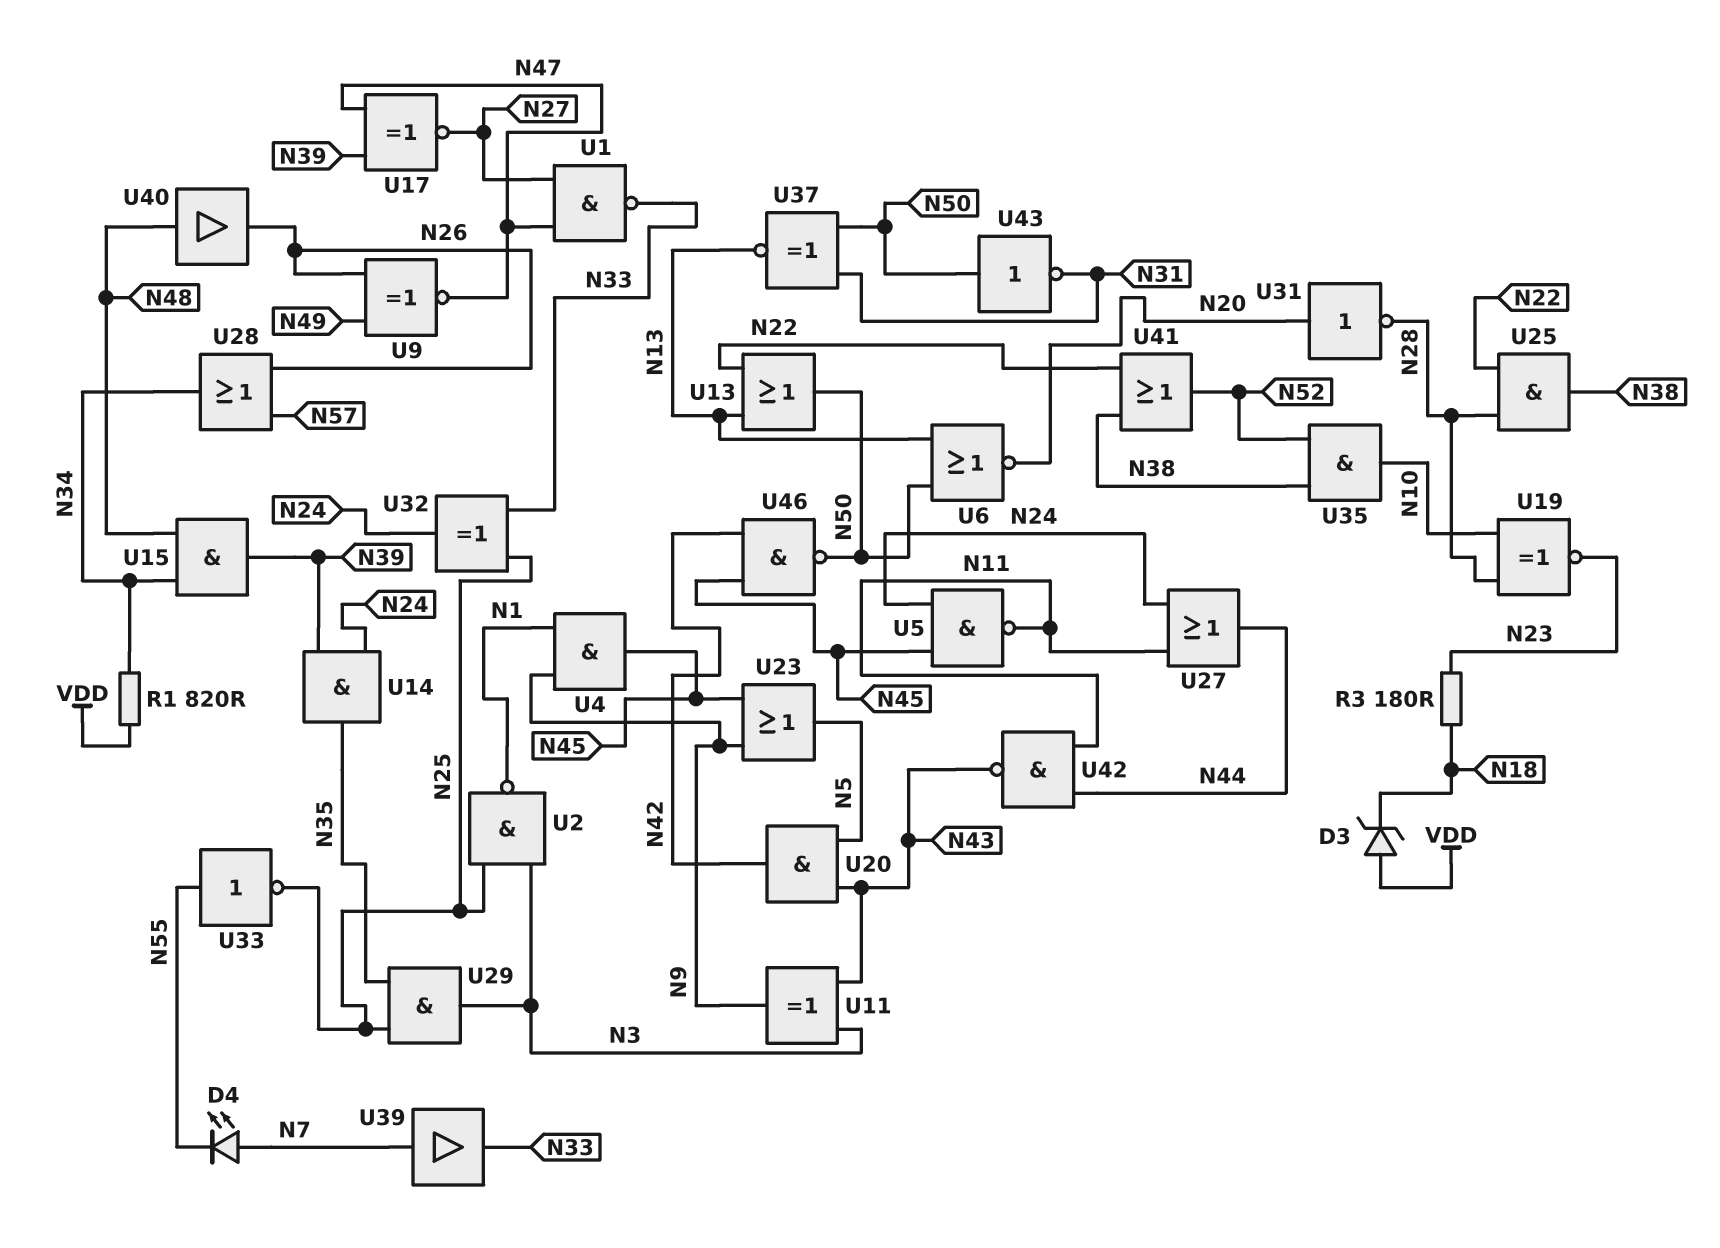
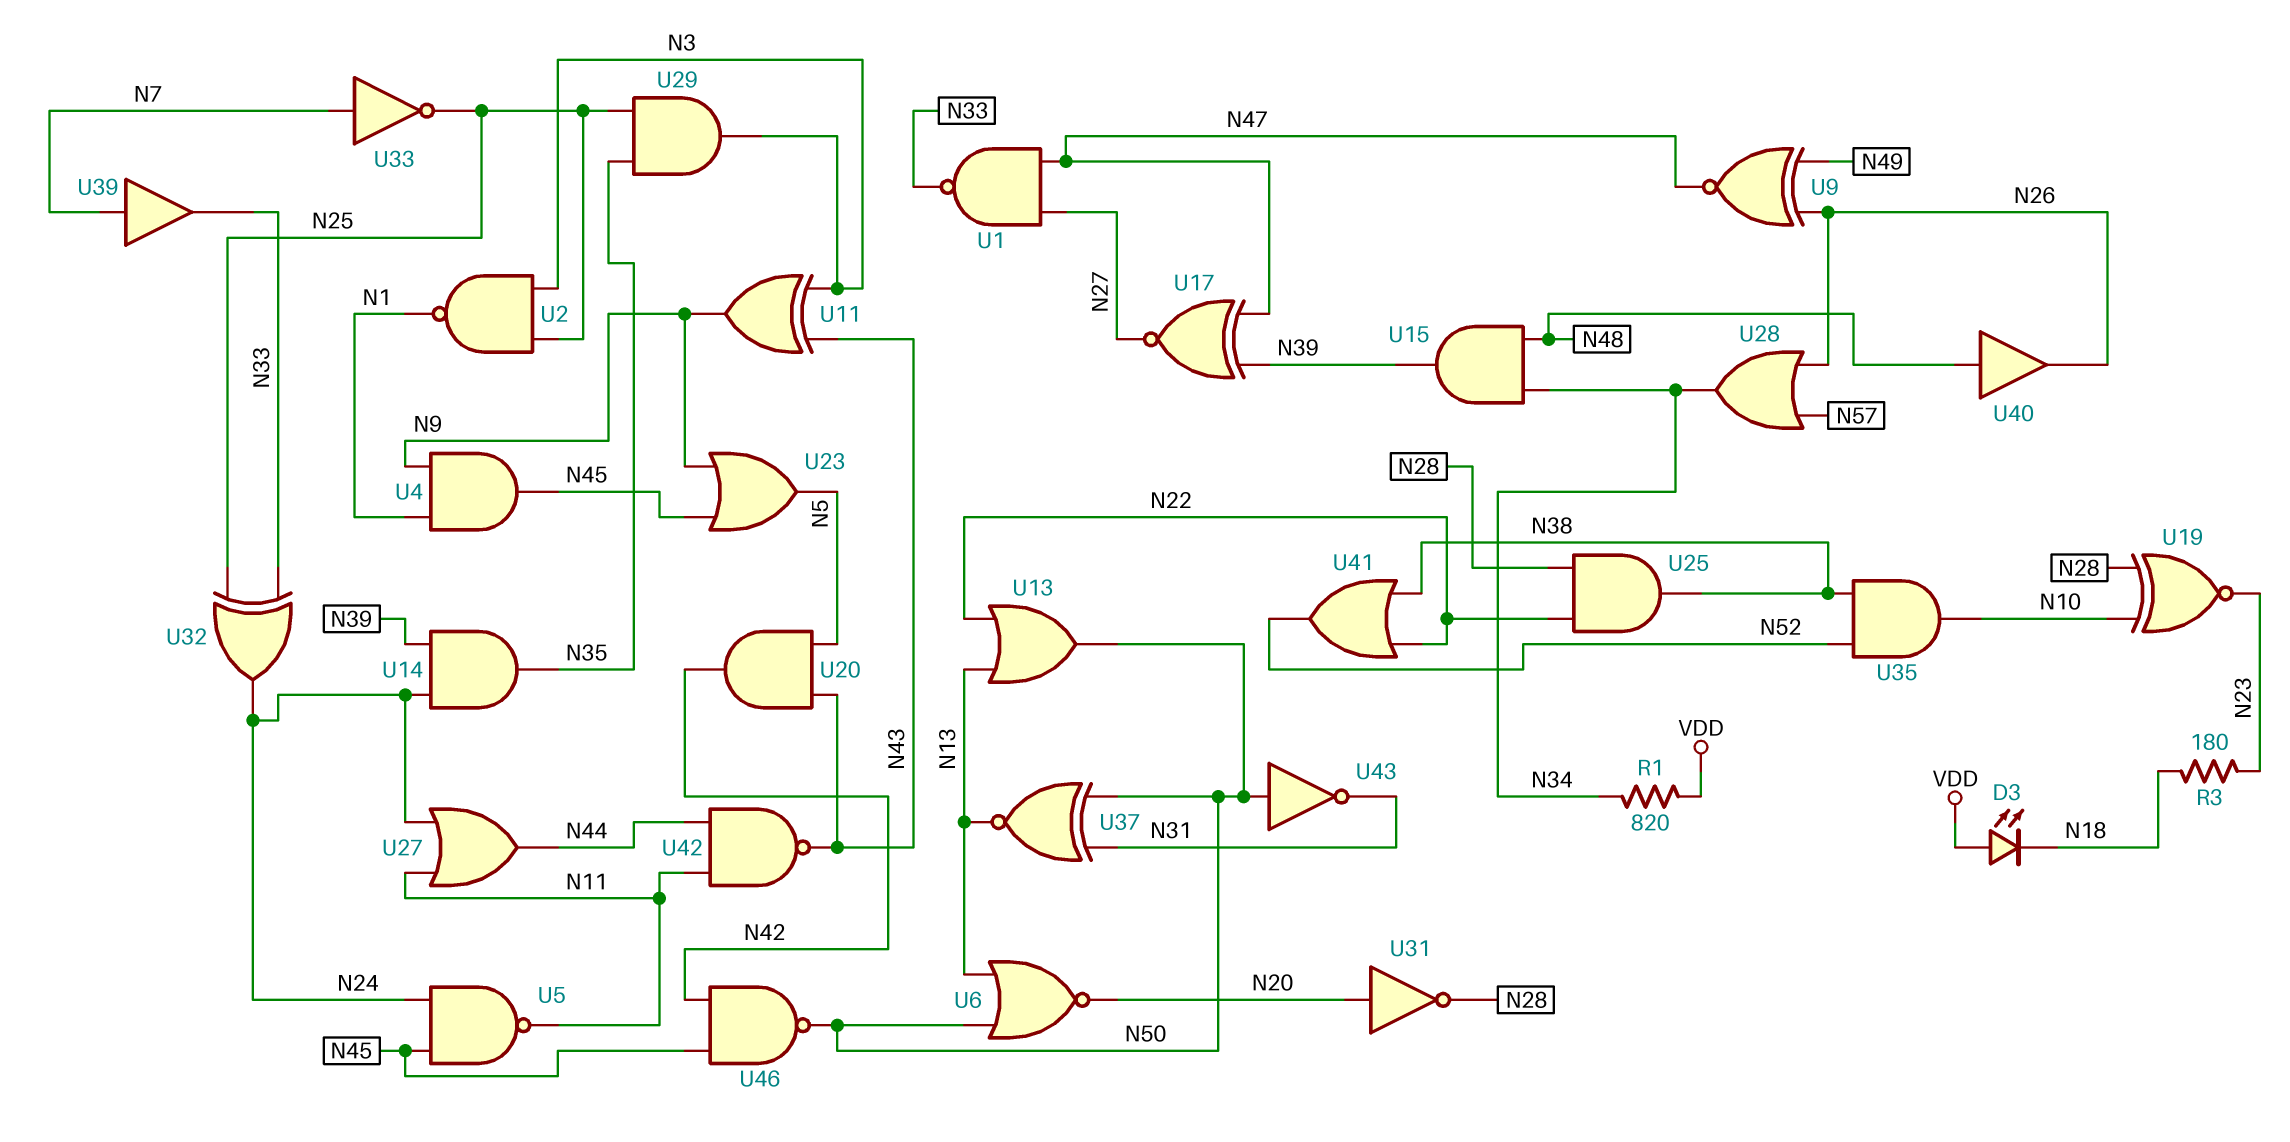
D3: zener (A VDD, K N18) -> LED (A VDD, K N18)
D4: LED (A N7, K N55) -> none
U33: NOT (in N55, out N25) -> NOT (in N7, out N25)

